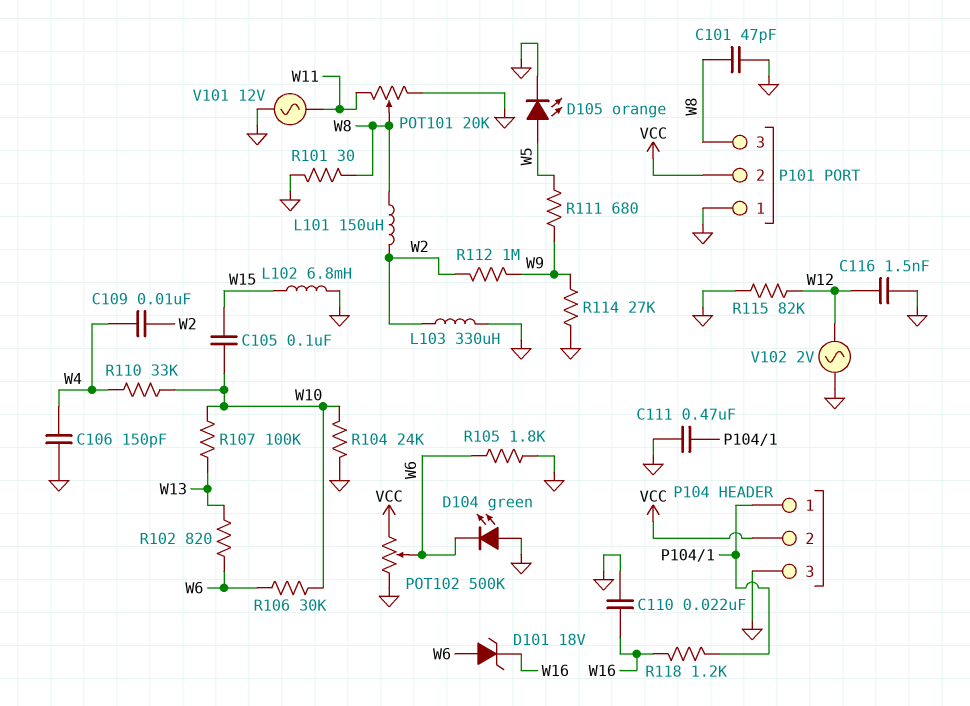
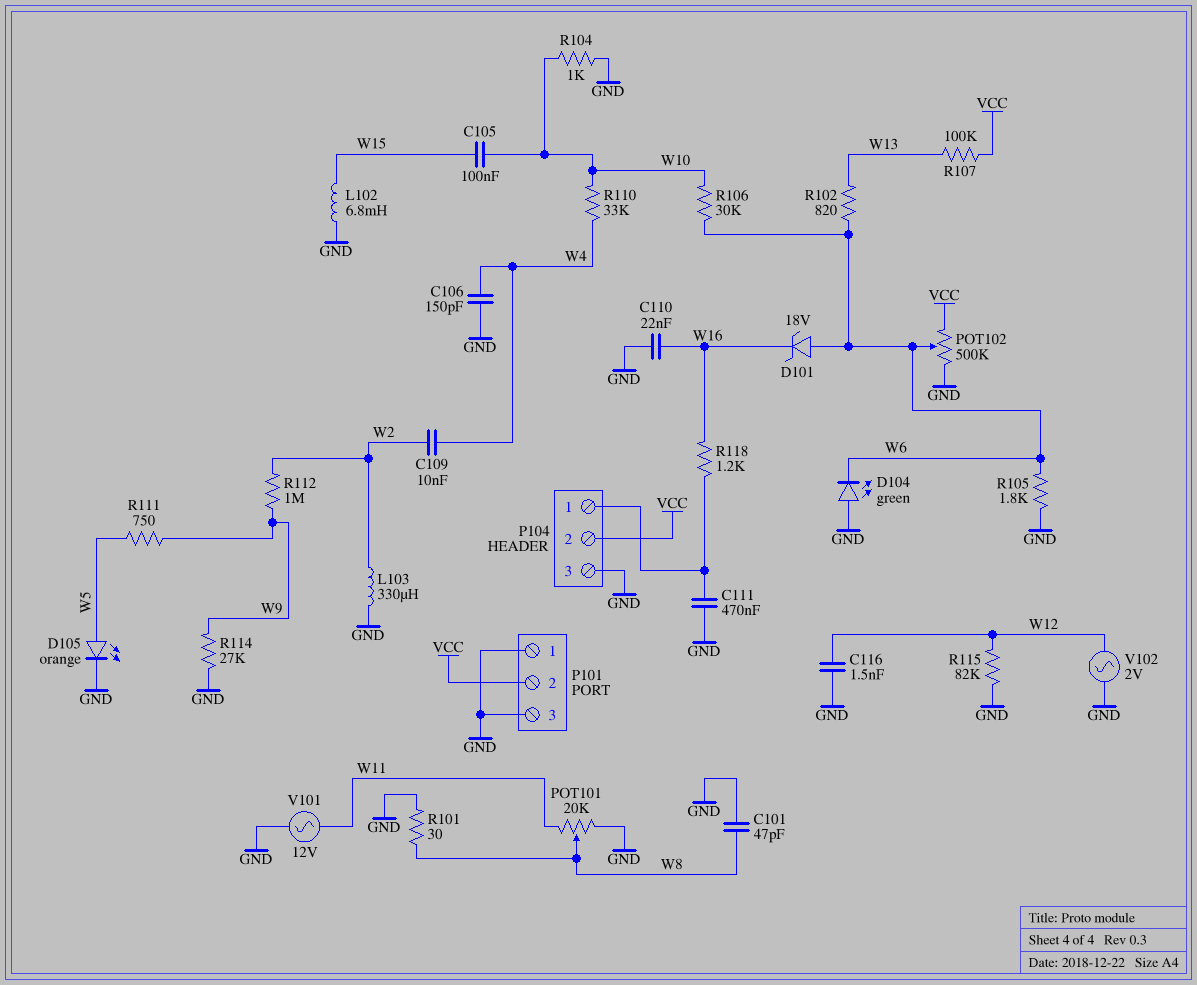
L101: 150uH (W2, W8) -> none
P101 pin 3: W8 -> GND
R104: 24k (GND, W10) -> 1k (GND, W10)
R107: 100k (W10, W13) -> 100k (VCC, W13)
R111: 680 (W5, W9) -> 750 (W5, W9)

